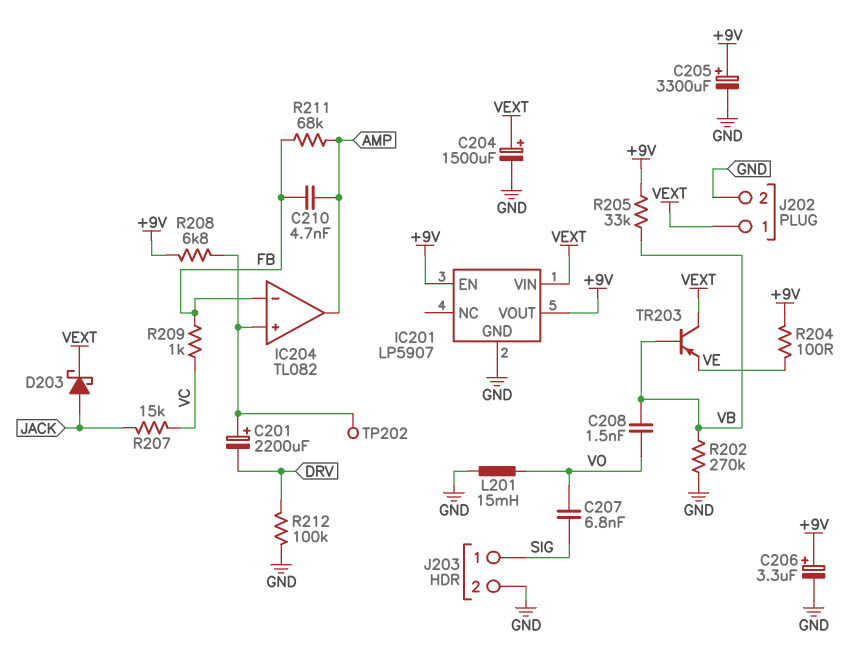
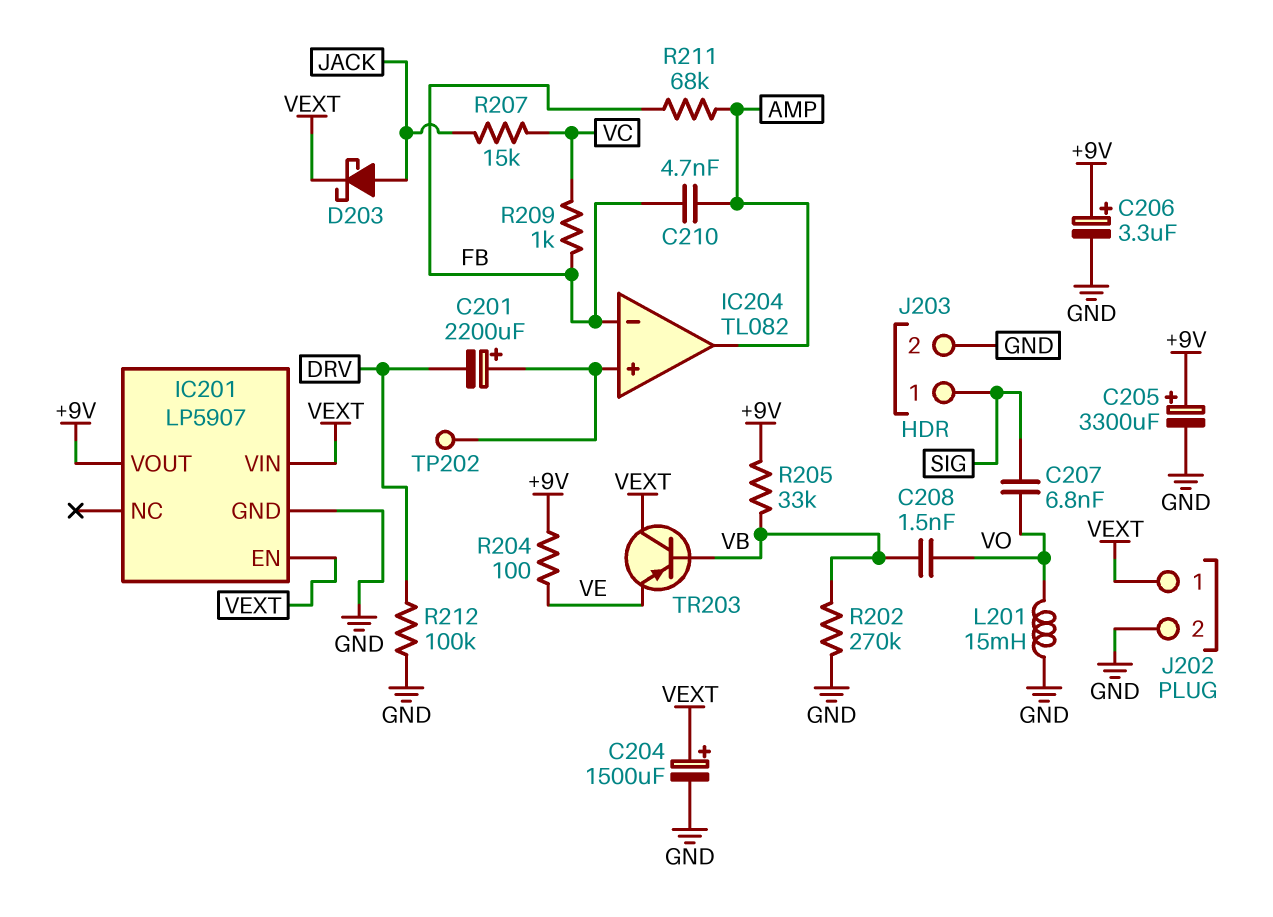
IC201 pin EN: +9V -> VEXT
R208: 6.8k (+9V, IC204/in+) -> none

